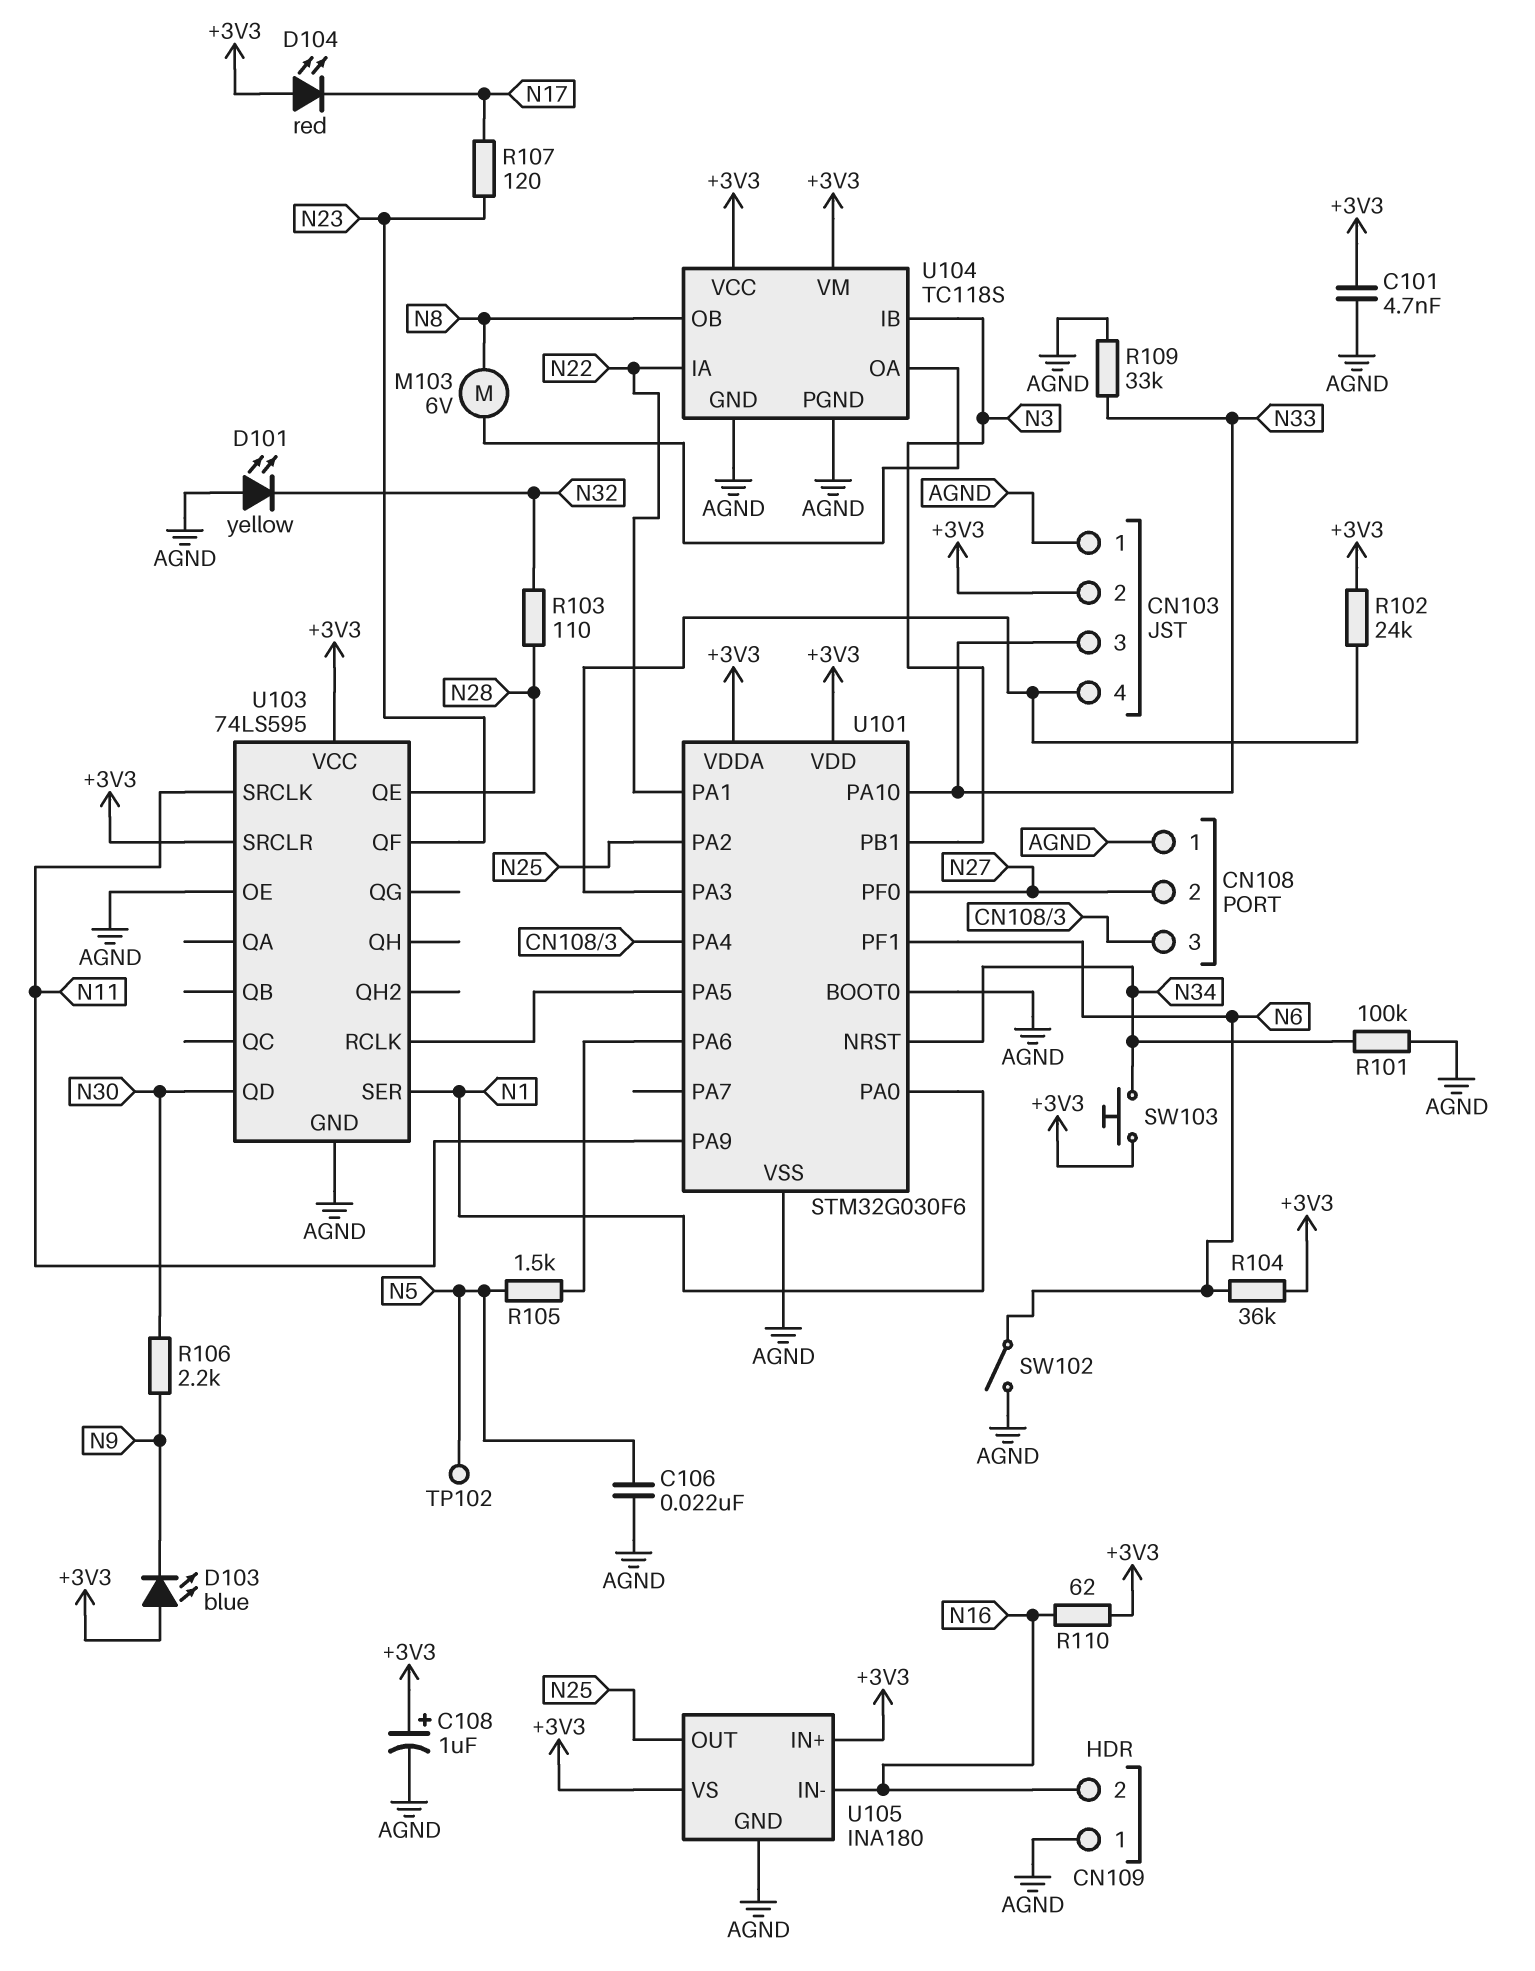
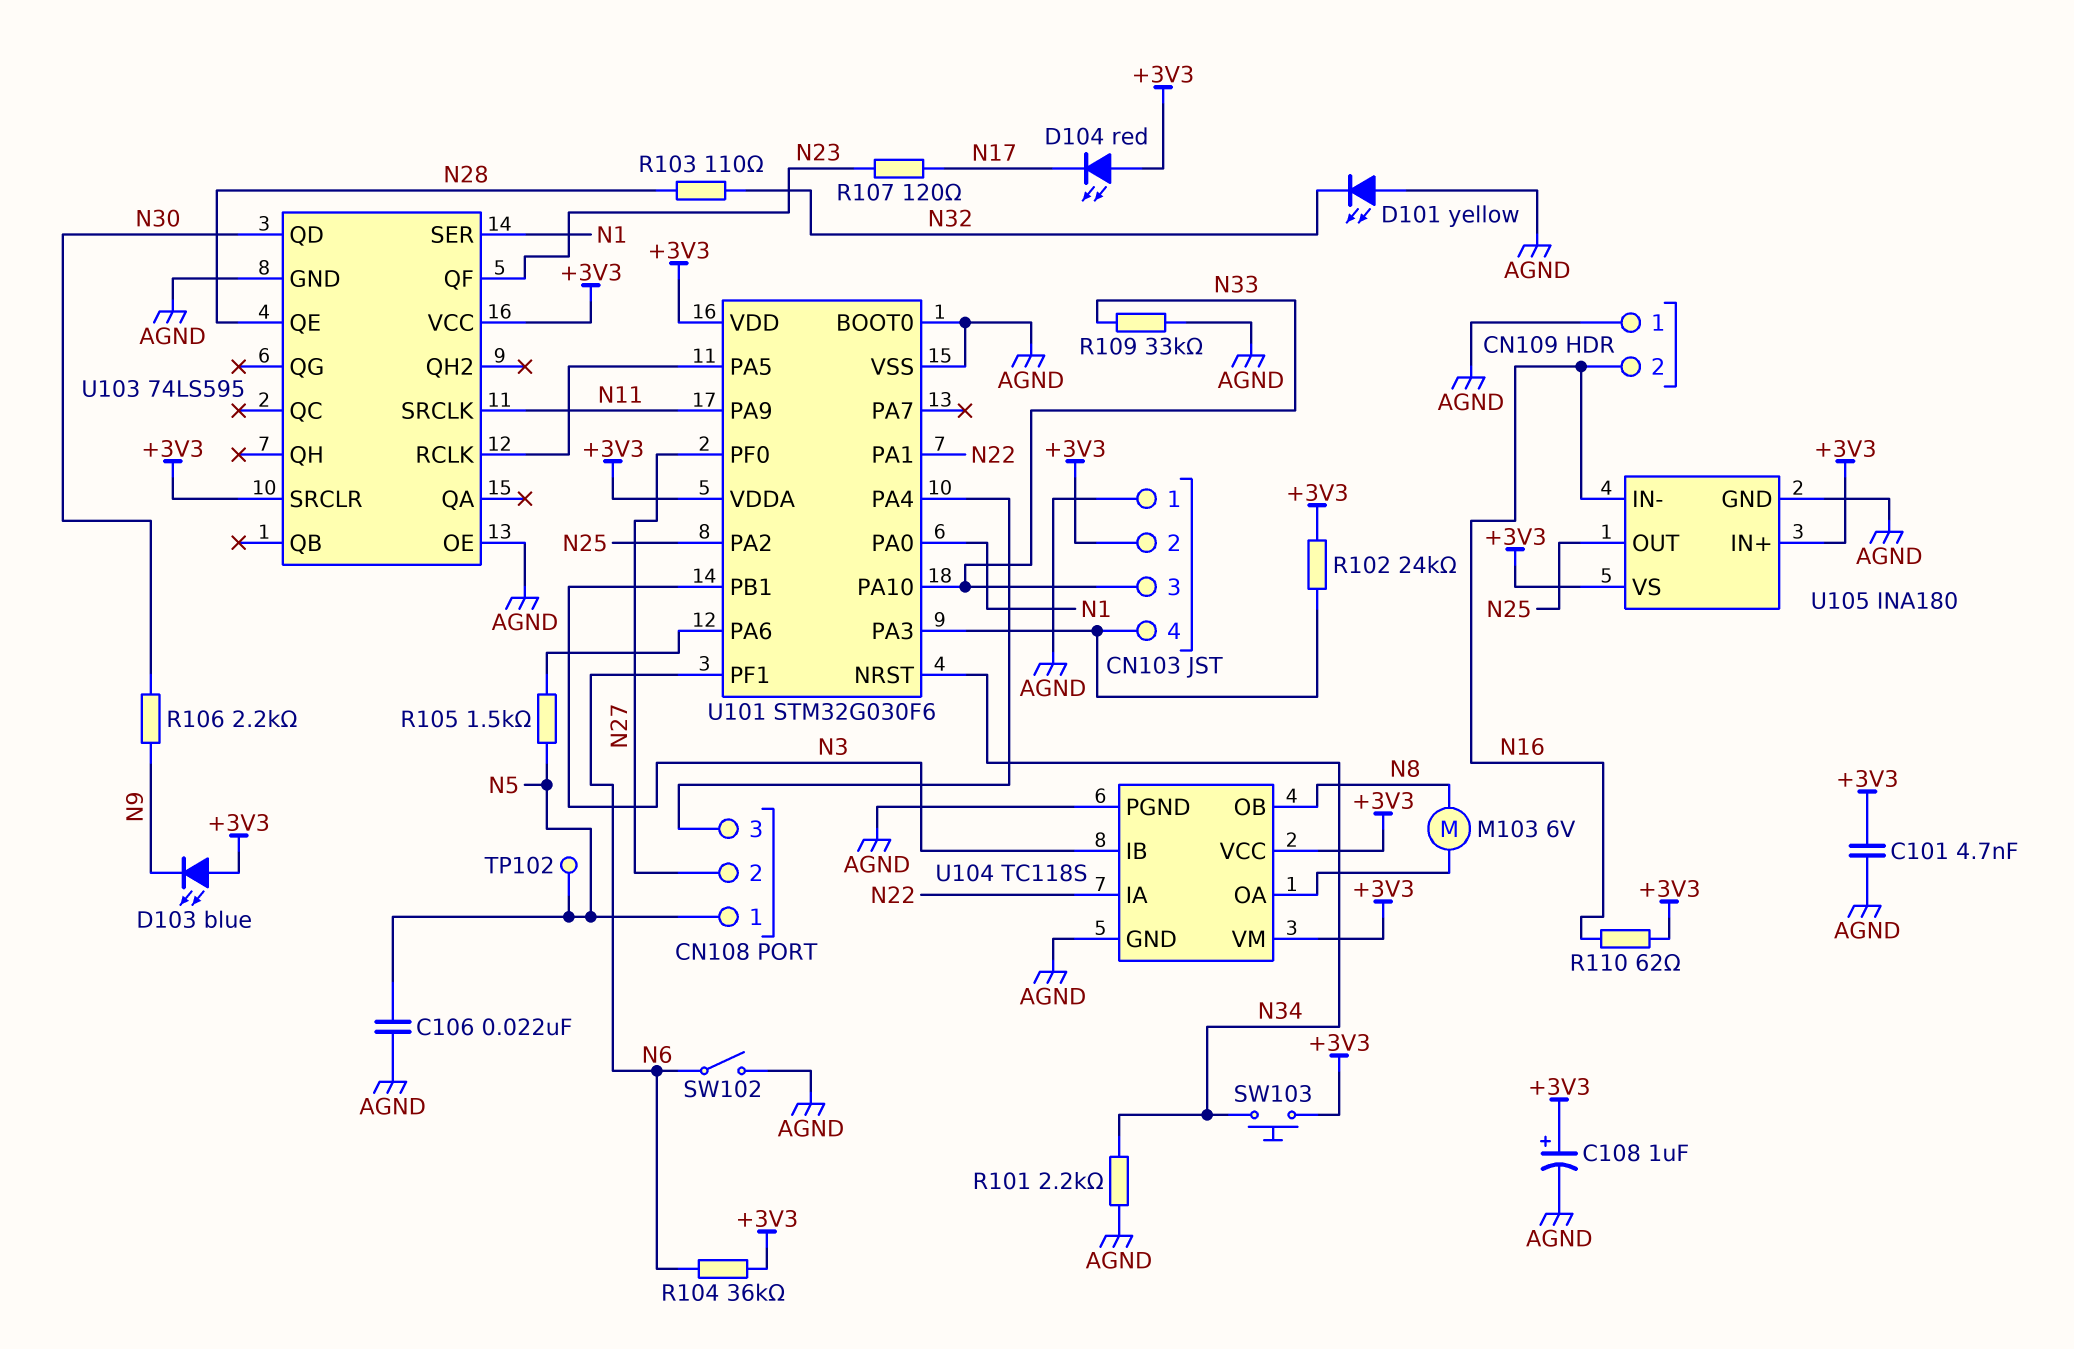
CN108 pin 1: AGND -> N5
R101: 100k (AGND, N34) -> 2.2k (AGND, N34)

